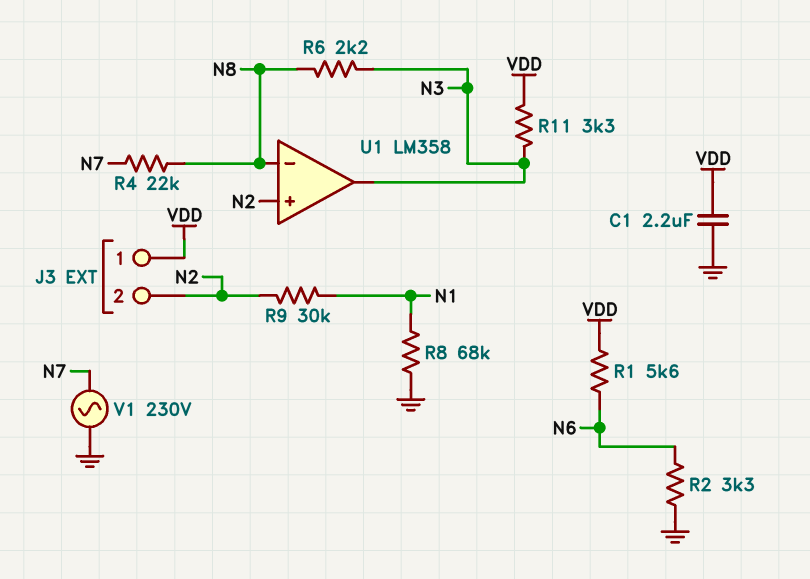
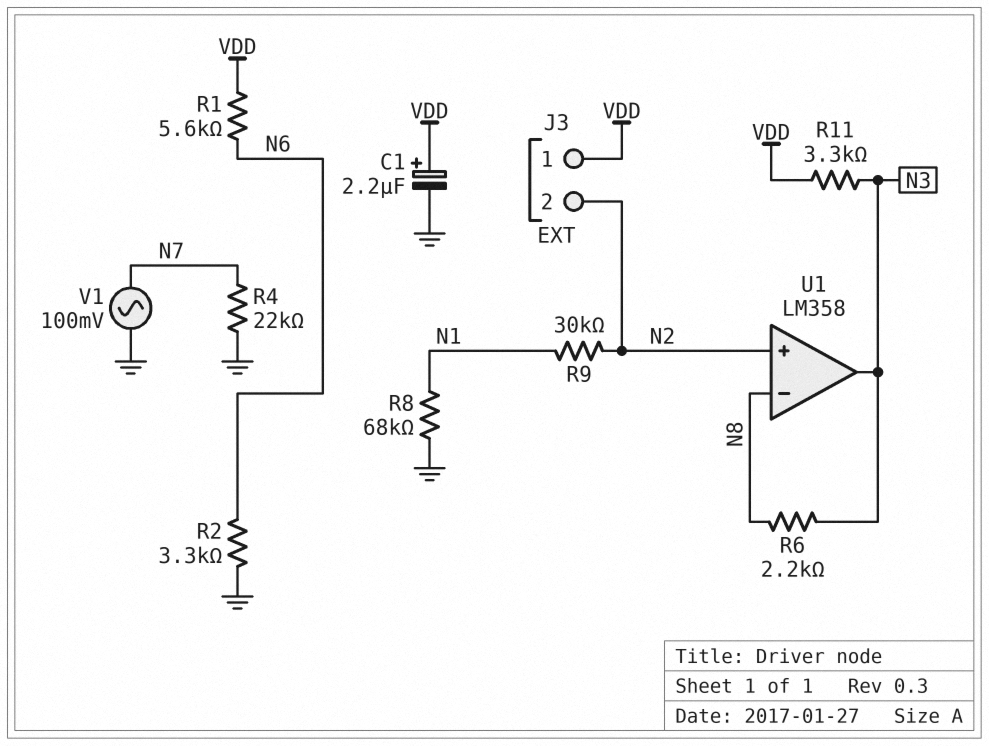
C1: 2.2uF (GND, VDD) -> 2.2uF (plus VDD, minus GND)
R4: 22k (N7, N8) -> 22k (GND, N7)
V1: AC 230V (GND, N7) -> AC 100mV (GND, N7)

